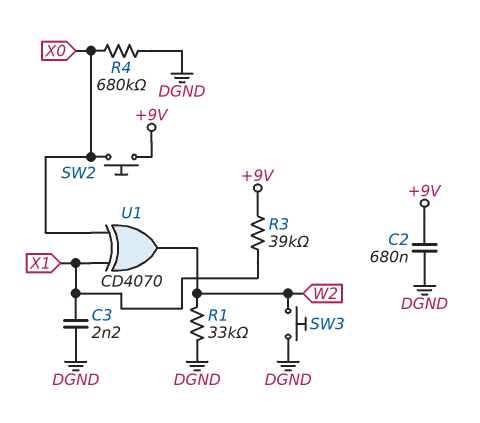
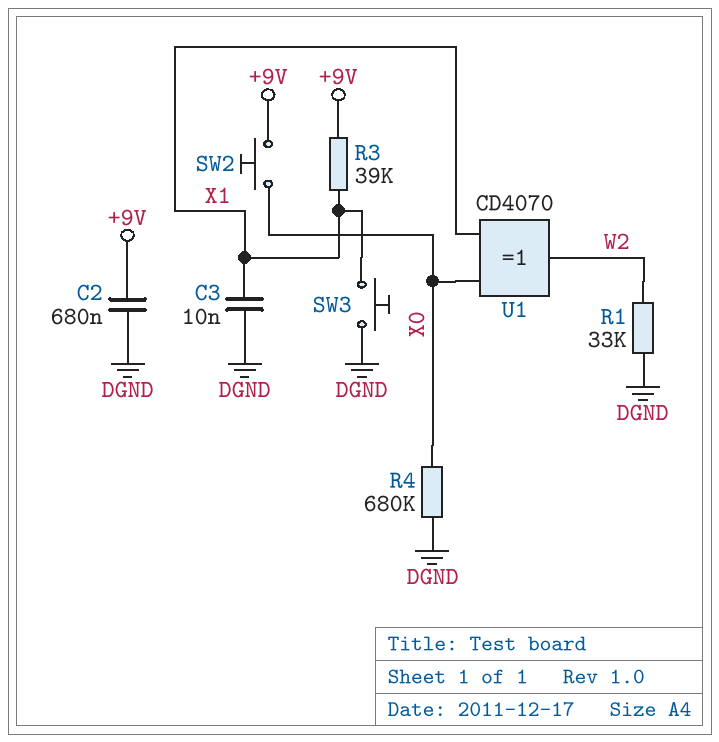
C3: 2.2nF (DGND, X1) -> 10nF (DGND, X1)
SW3: button (DGND, W2) -> button (DGND, X1)

